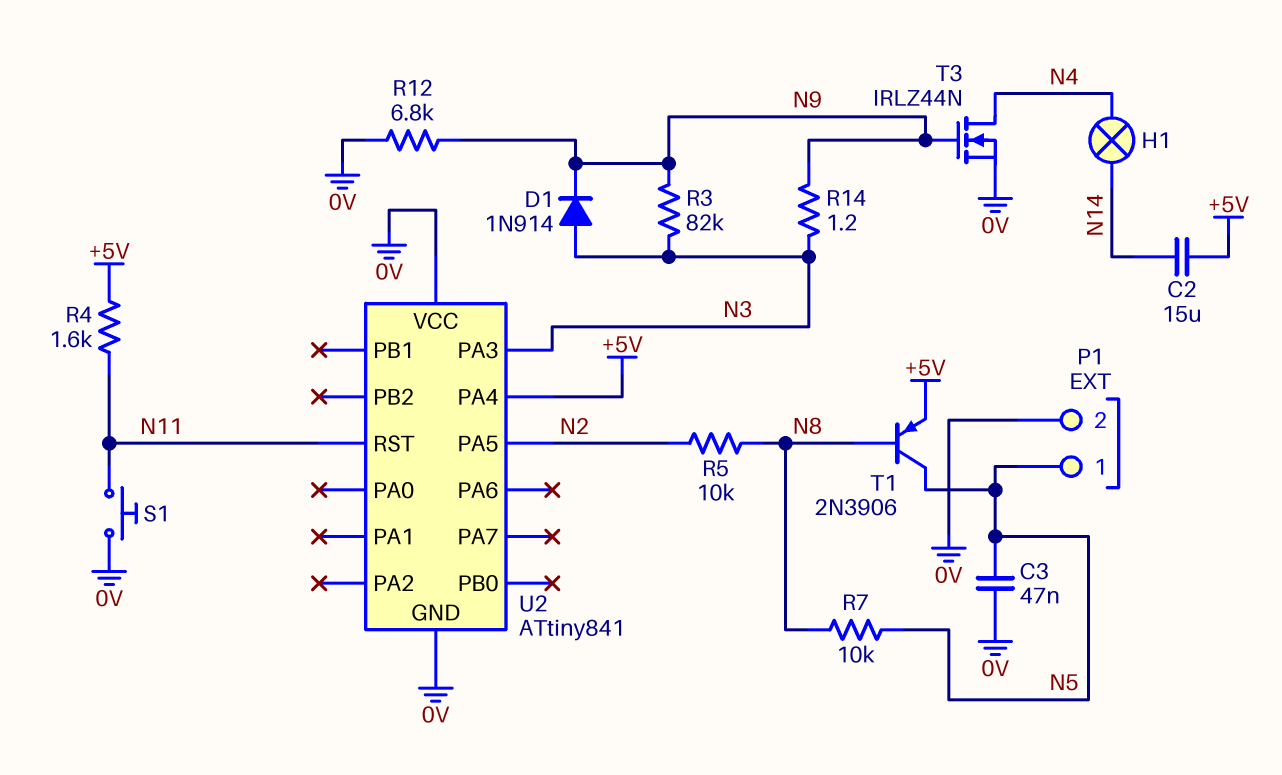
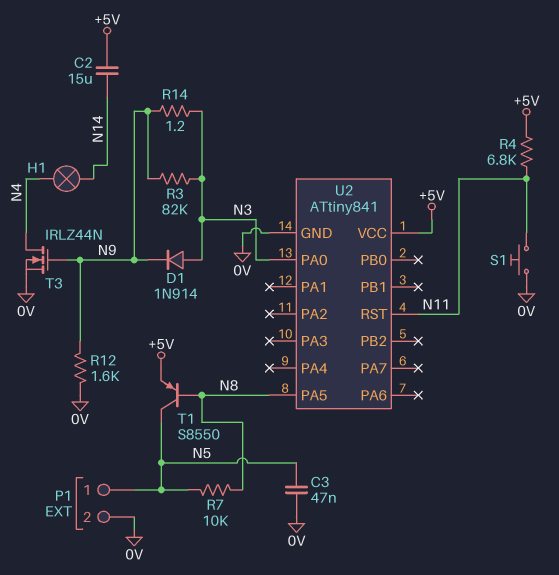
R4: 1.6k (+5V, N11) -> 6.8k (+5V, N11)
R5: 10k (N2, N8) -> none
R12: 6.8k (0V, N9) -> 1.6k (0V, N9)
T1: PNP 2N3906 (B N8, C N5, E +5V) -> PNP S8550 (B N8, C N5, E +5V)
U2 pin PA0: none -> N3
U2 pin PA3: N3 -> none
U2 pin PA4: +5V -> none
U2 pin PA5: N2 -> N8
U2 pin VCC: 0V -> +5V

